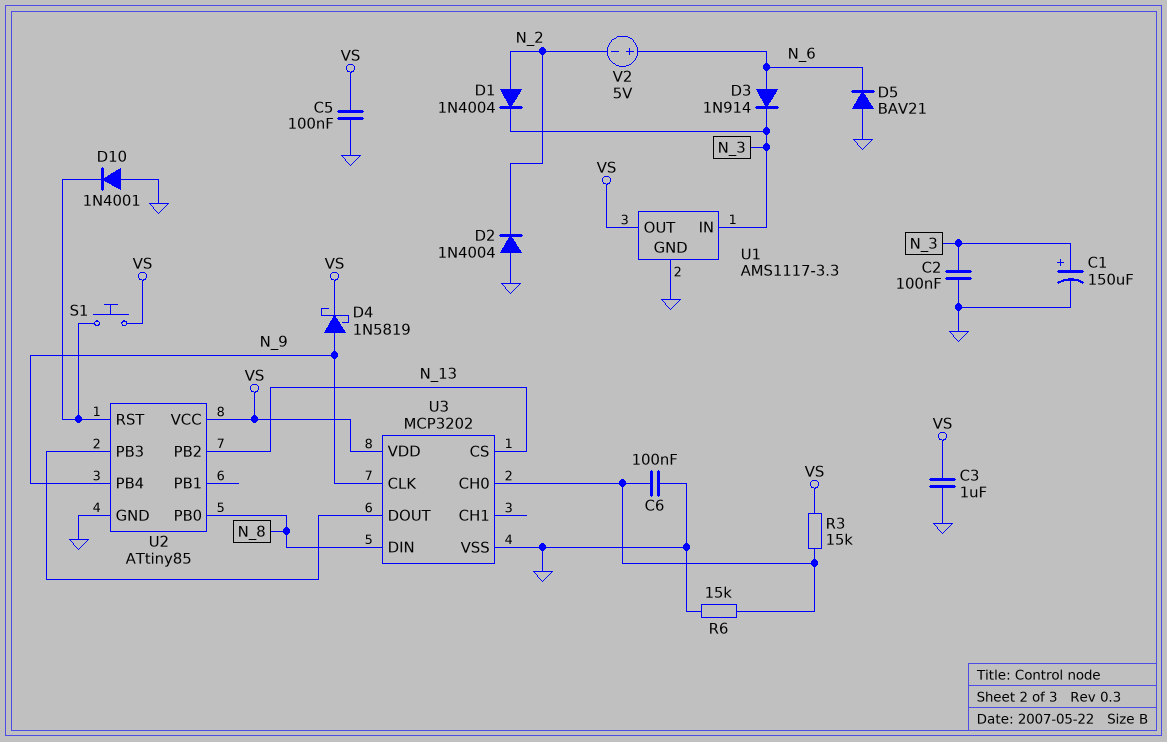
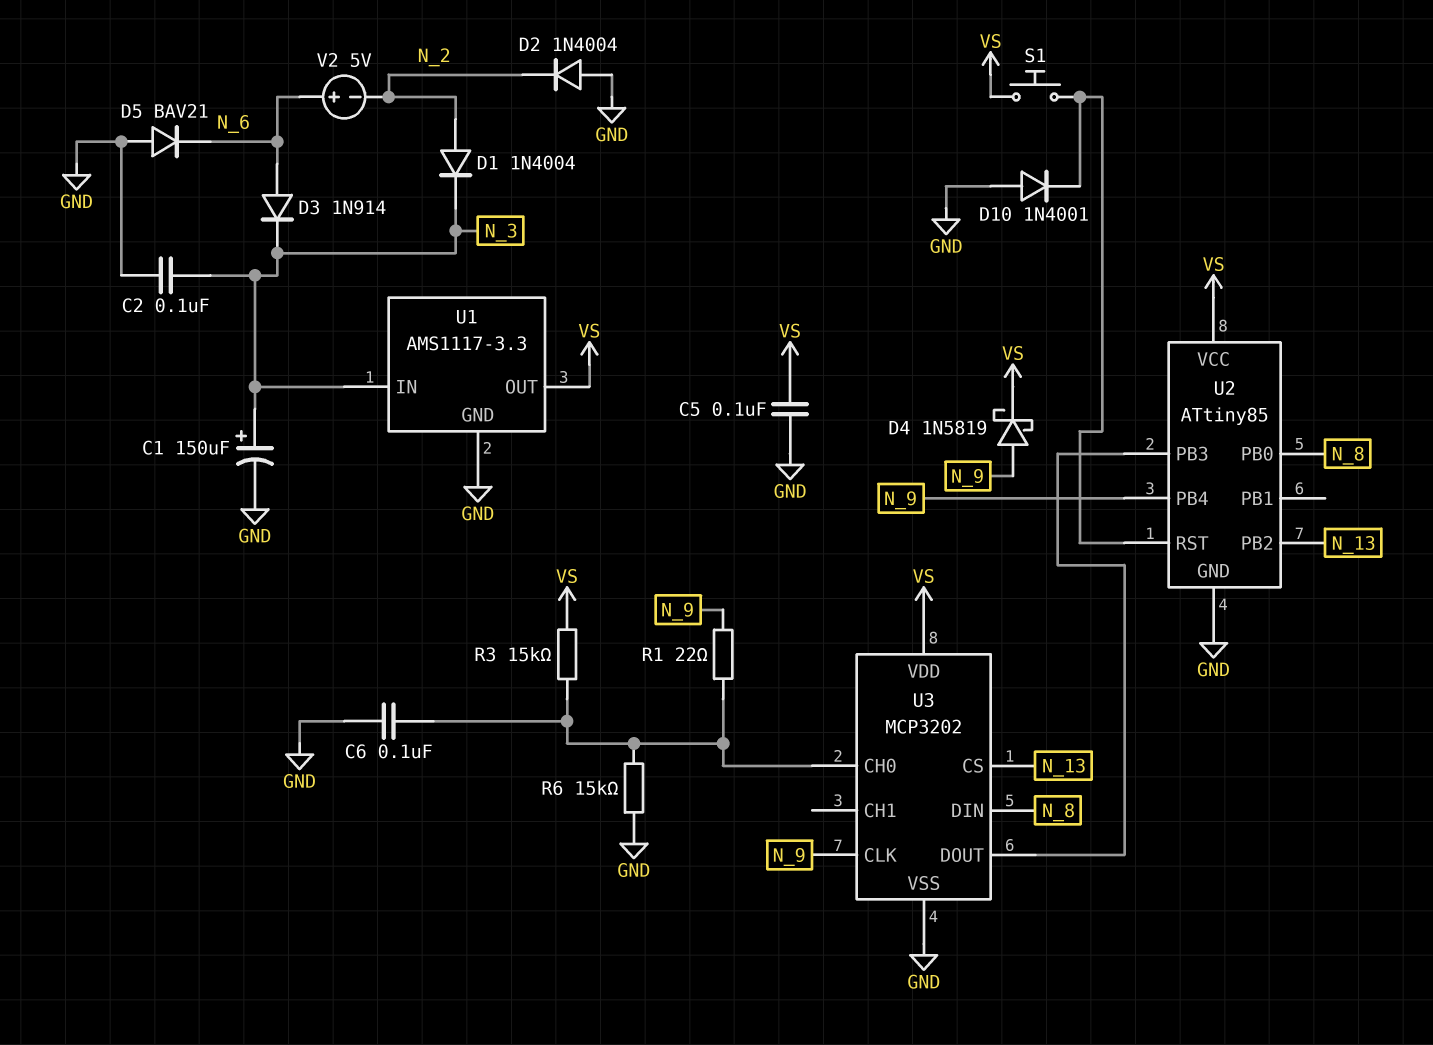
C3: 1uF (GND, VS) -> none
R1: none -> 22 (N_9, U3/CH0)

